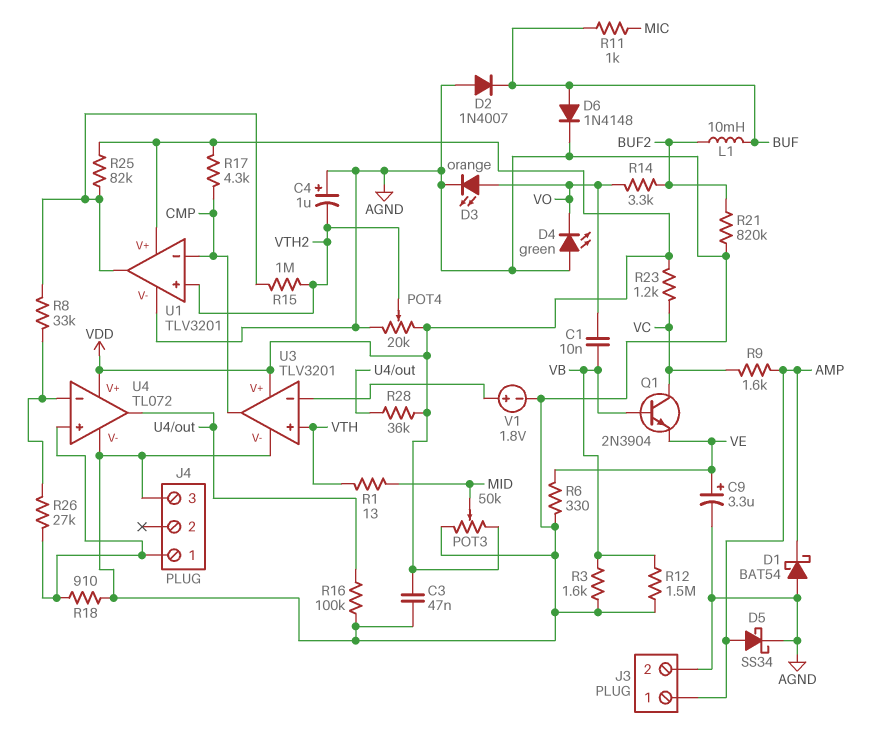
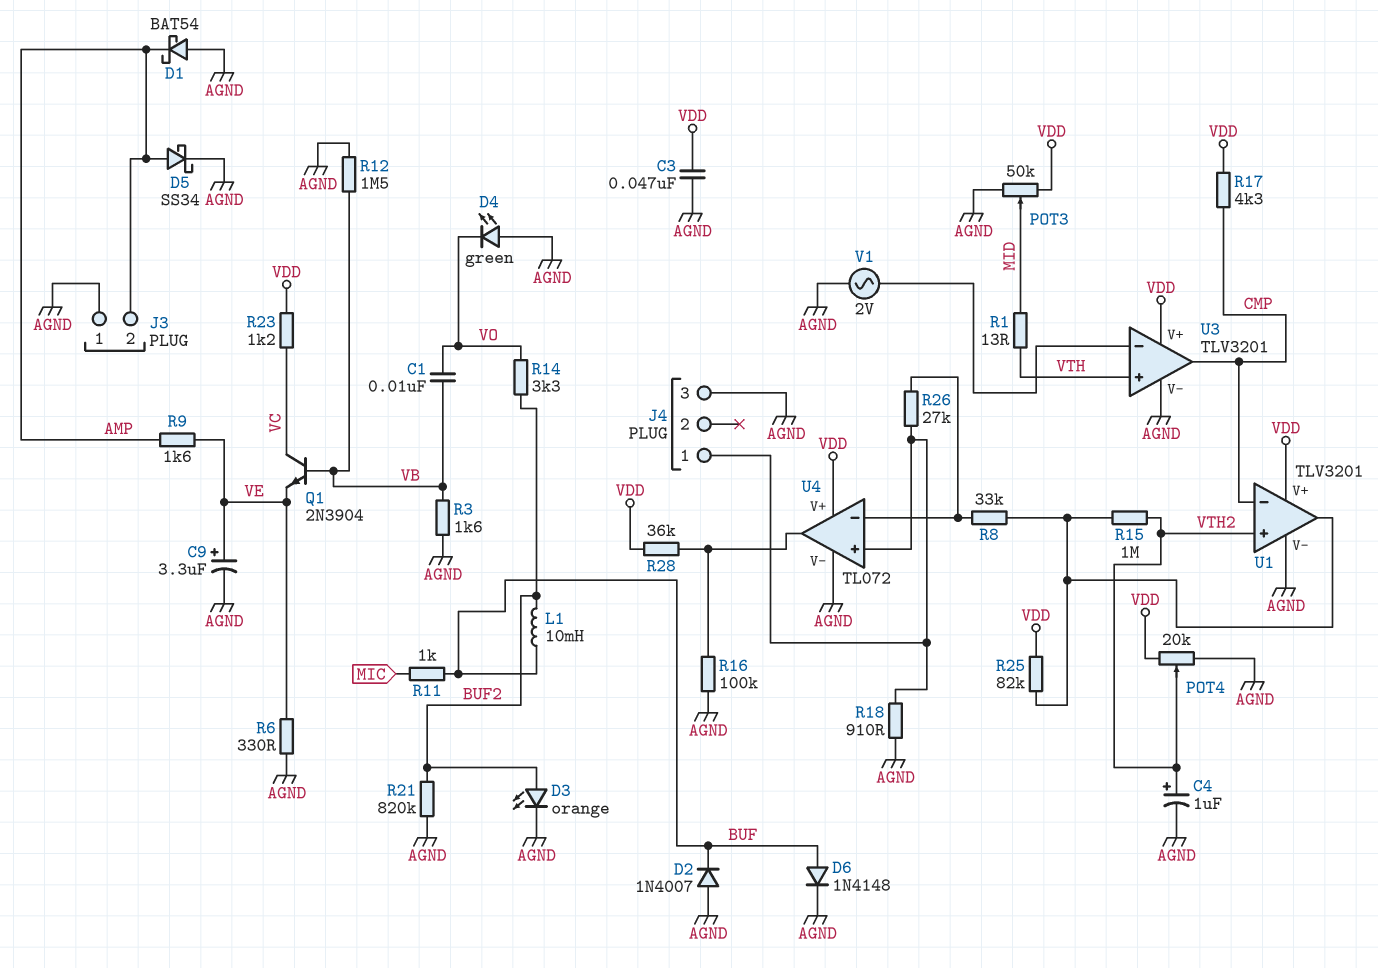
C4: 1uF (plus AGND, minus VTH2) -> 1uF (plus VTH2, minus AGND)
D3: LED orange (A VO, K AGND) -> LED orange (A BUF2, K AGND)
J3 pin 1: AMP -> AGND
J3 pin 2: AGND -> AMP
R9: 1.6k (AMP, VC) -> 1.6k (AMP, VE)
V1: 1.8V (plus U3/in-, minus AGND) -> AC 2V (AGND, U3/in-)

